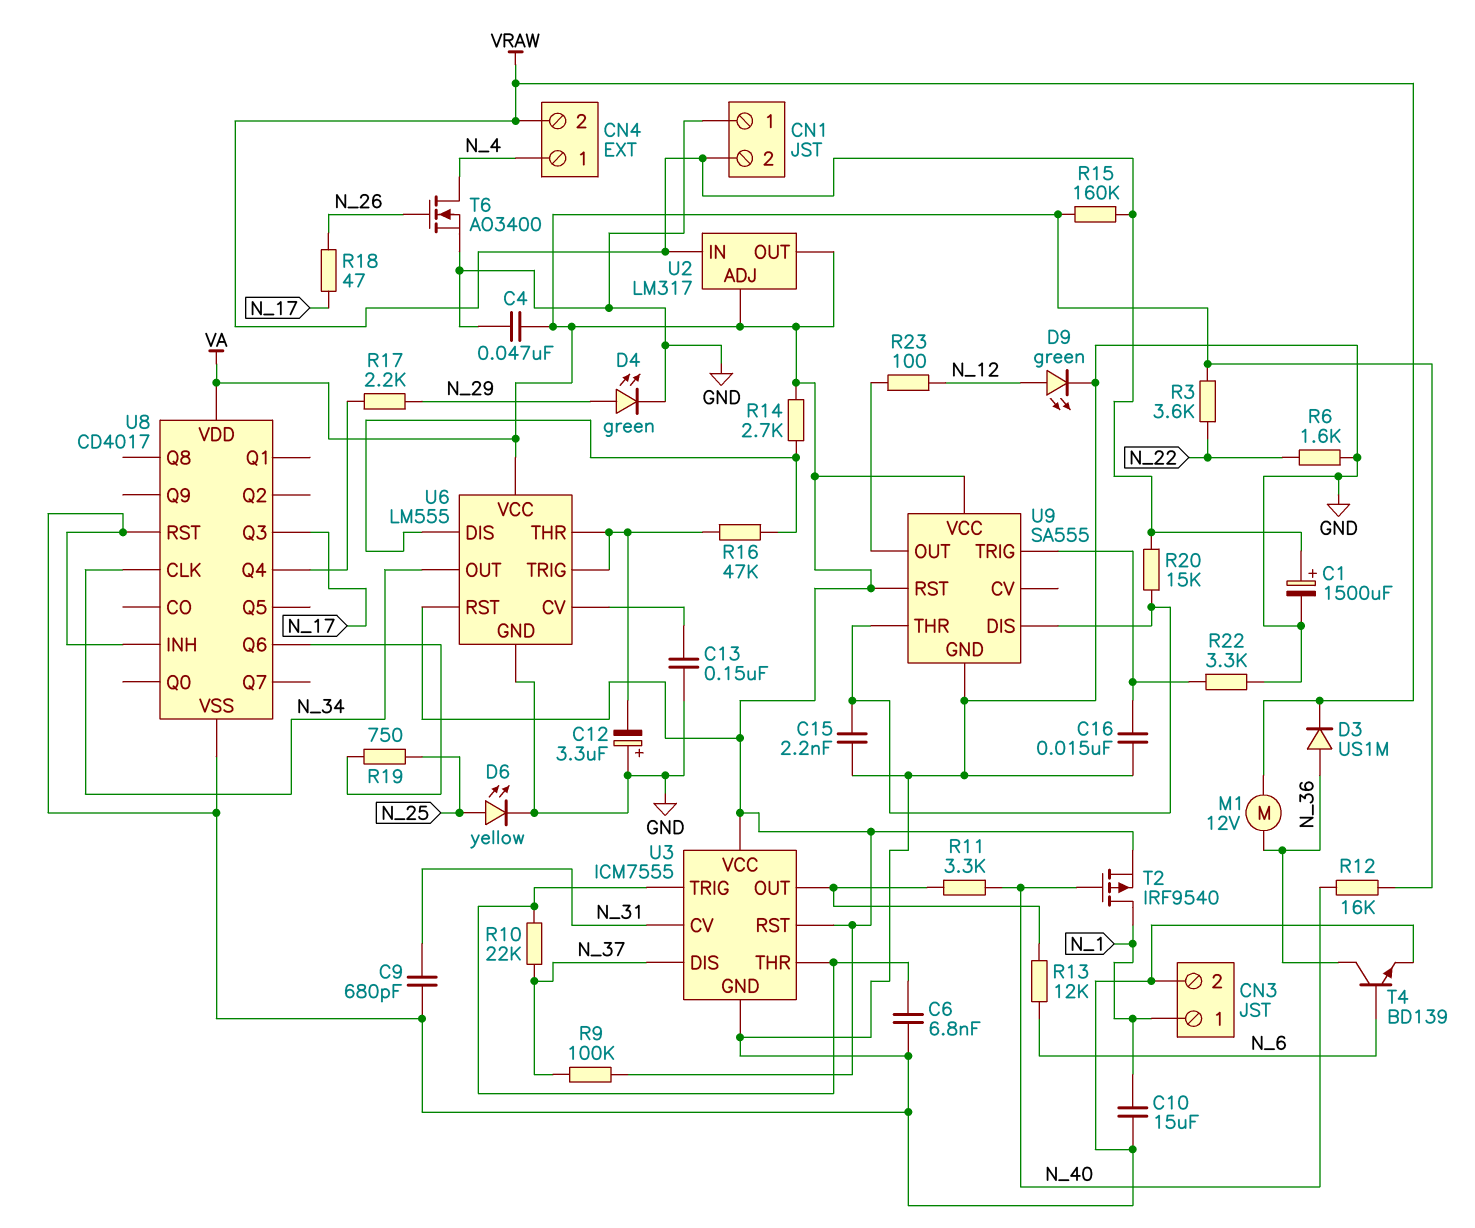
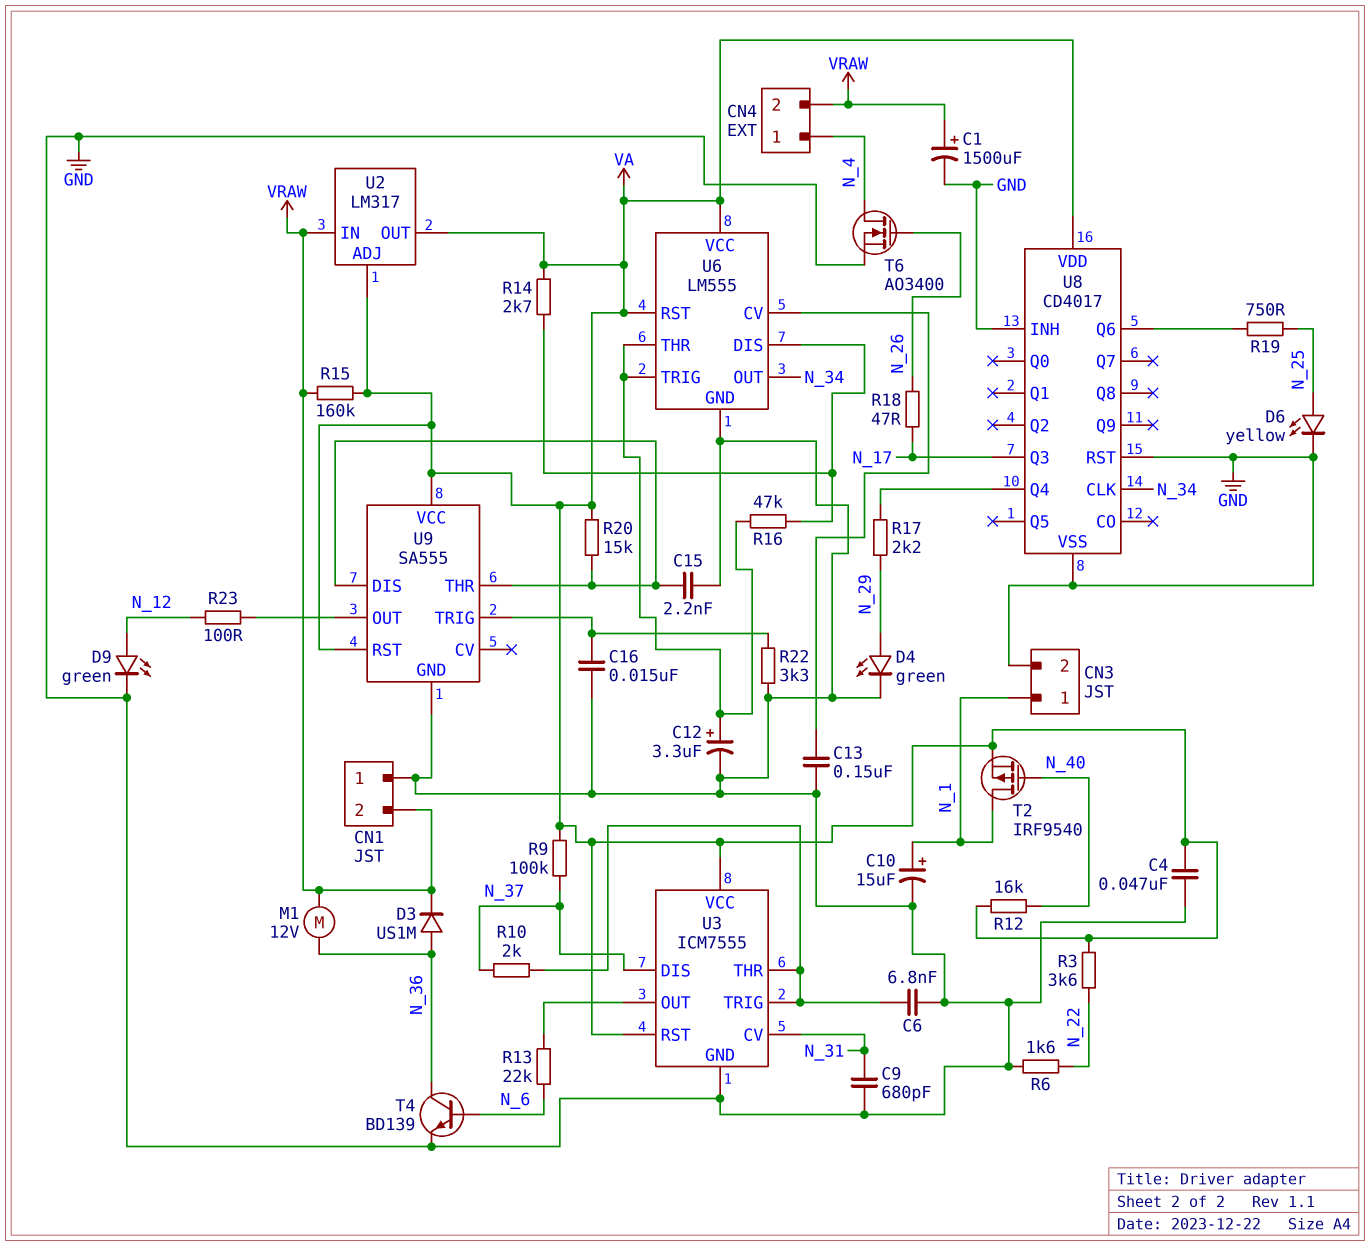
C10: 15uF (GND, N_1) -> 15uF (plus N_1, minus GND)
C12: 3.3uF (plus GND, minus U6/THR) -> 3.3uF (plus U6/THR, minus GND)
R10: 22k (N_37, U3/THR) -> 2k (N_37, U3/THR)
R11: 3.3k (N_40, U3/OUT) -> none
R13: 12k (N_6, U3/OUT) -> 22k (N_6, U3/OUT)
R20: 15k (U9/DIS, VRAW) -> 15k (U9/DIS, VA)

